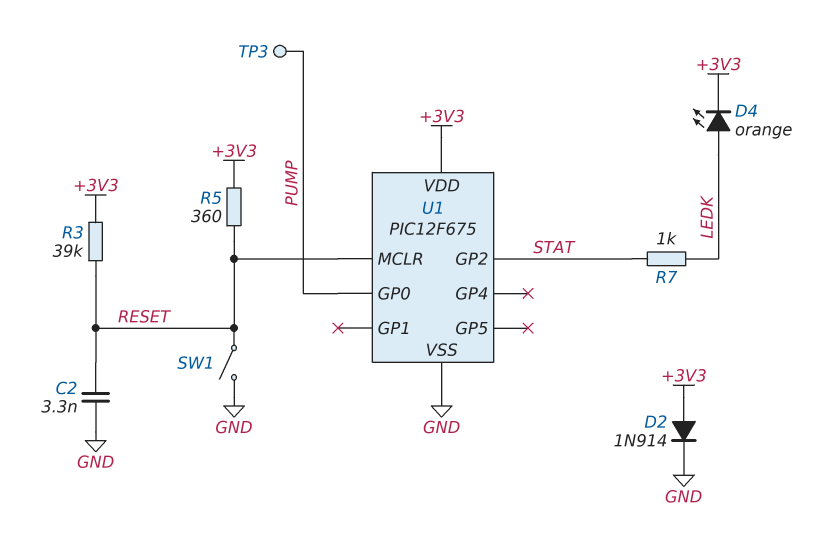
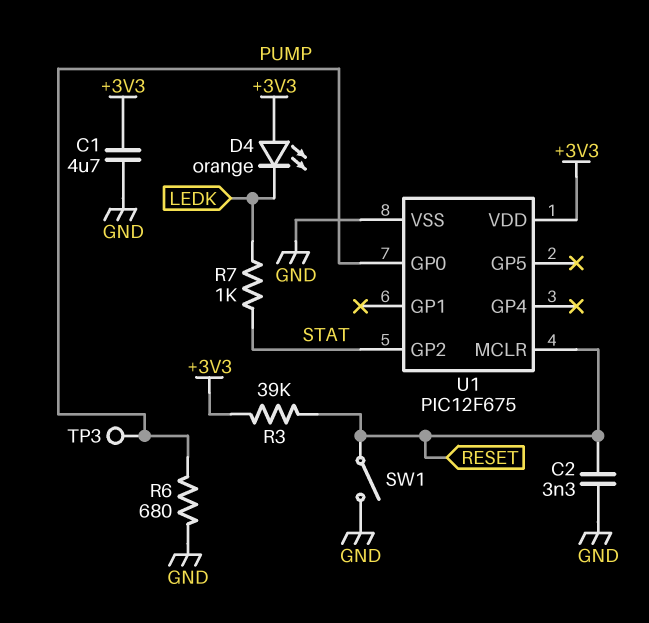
C1: none -> 4.7uF (+3V3, GND)
D2: diode 1N914 (A +3V3, K GND) -> none
D4: LED orange (A LEDK, K +3V3) -> LED orange (A +3V3, K LEDK)
R5: 360 (+3V3, RESET) -> none
R6: none -> 680 (GND, PUMP)

